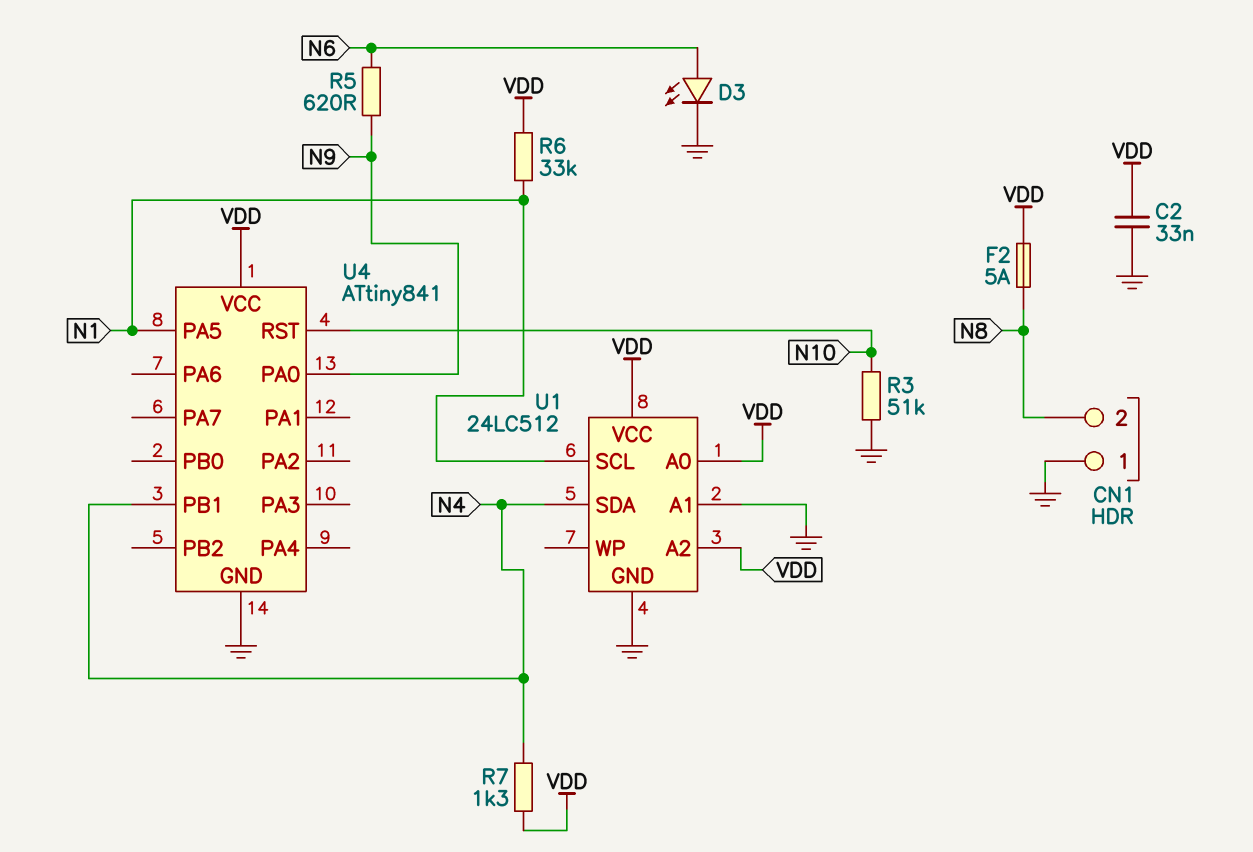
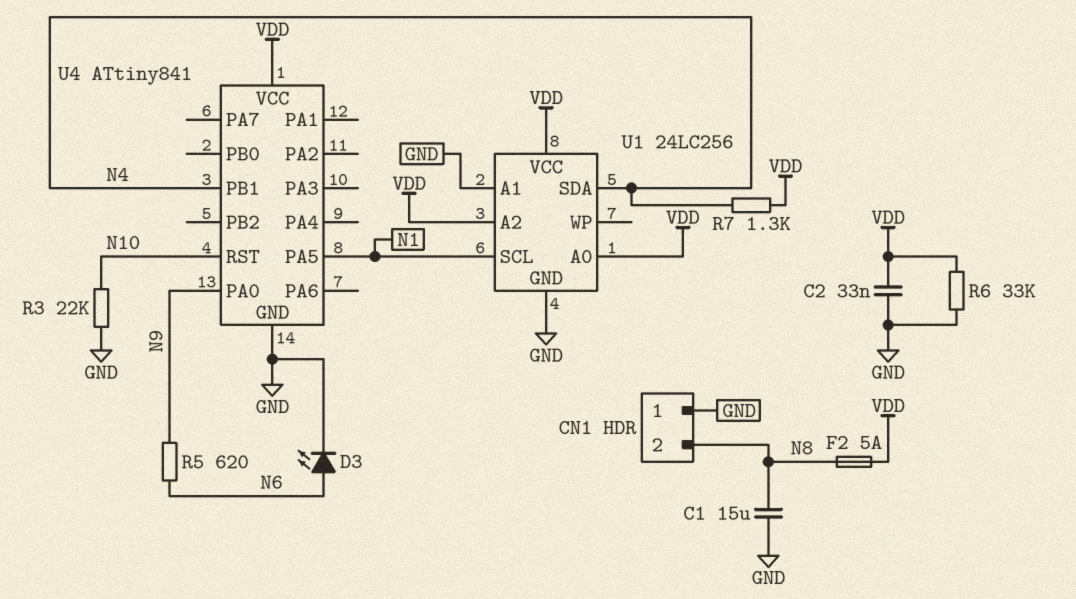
C1: none -> 15uF (GND, N8)
R3: 51k (GND, N10) -> 22k (GND, N10)
R6: 33k (N1, VDD) -> 33k (GND, VDD)
U1: 24LC512 -> 24LC256

